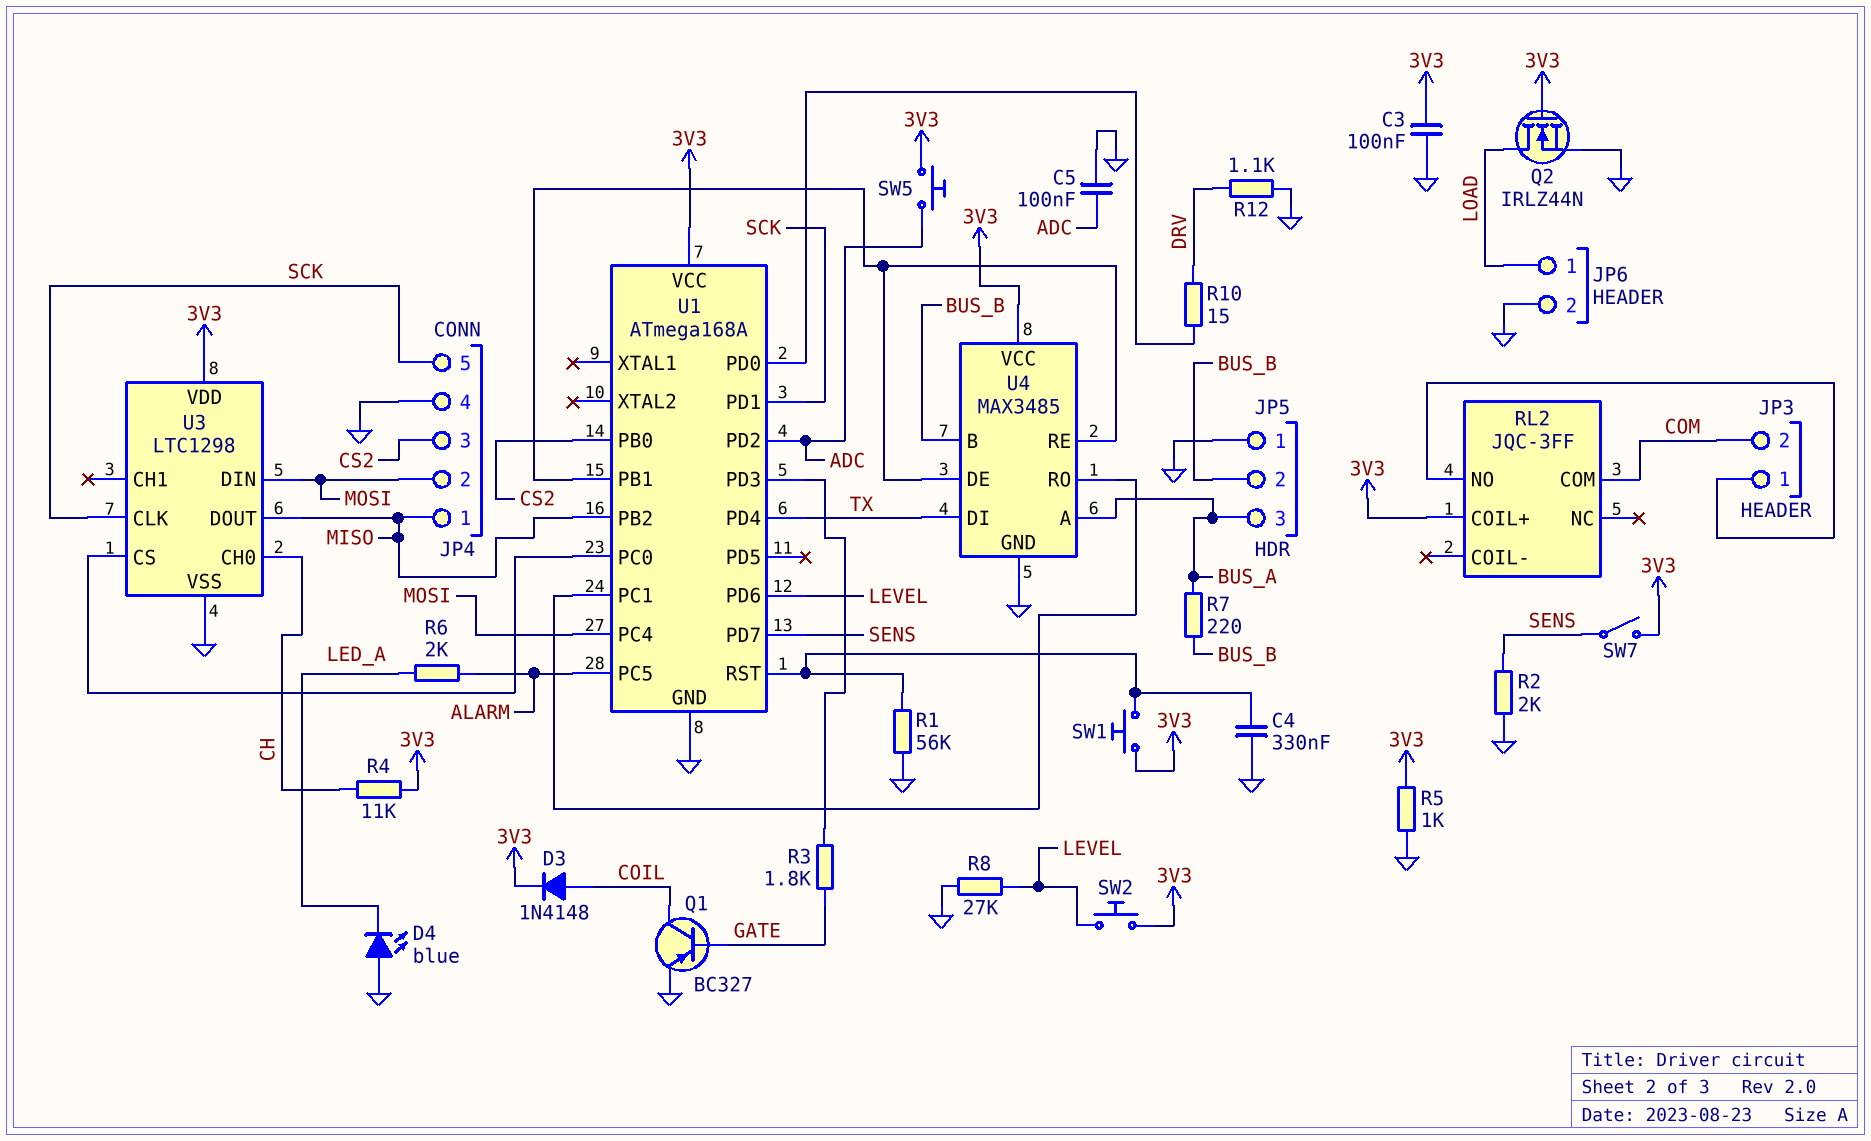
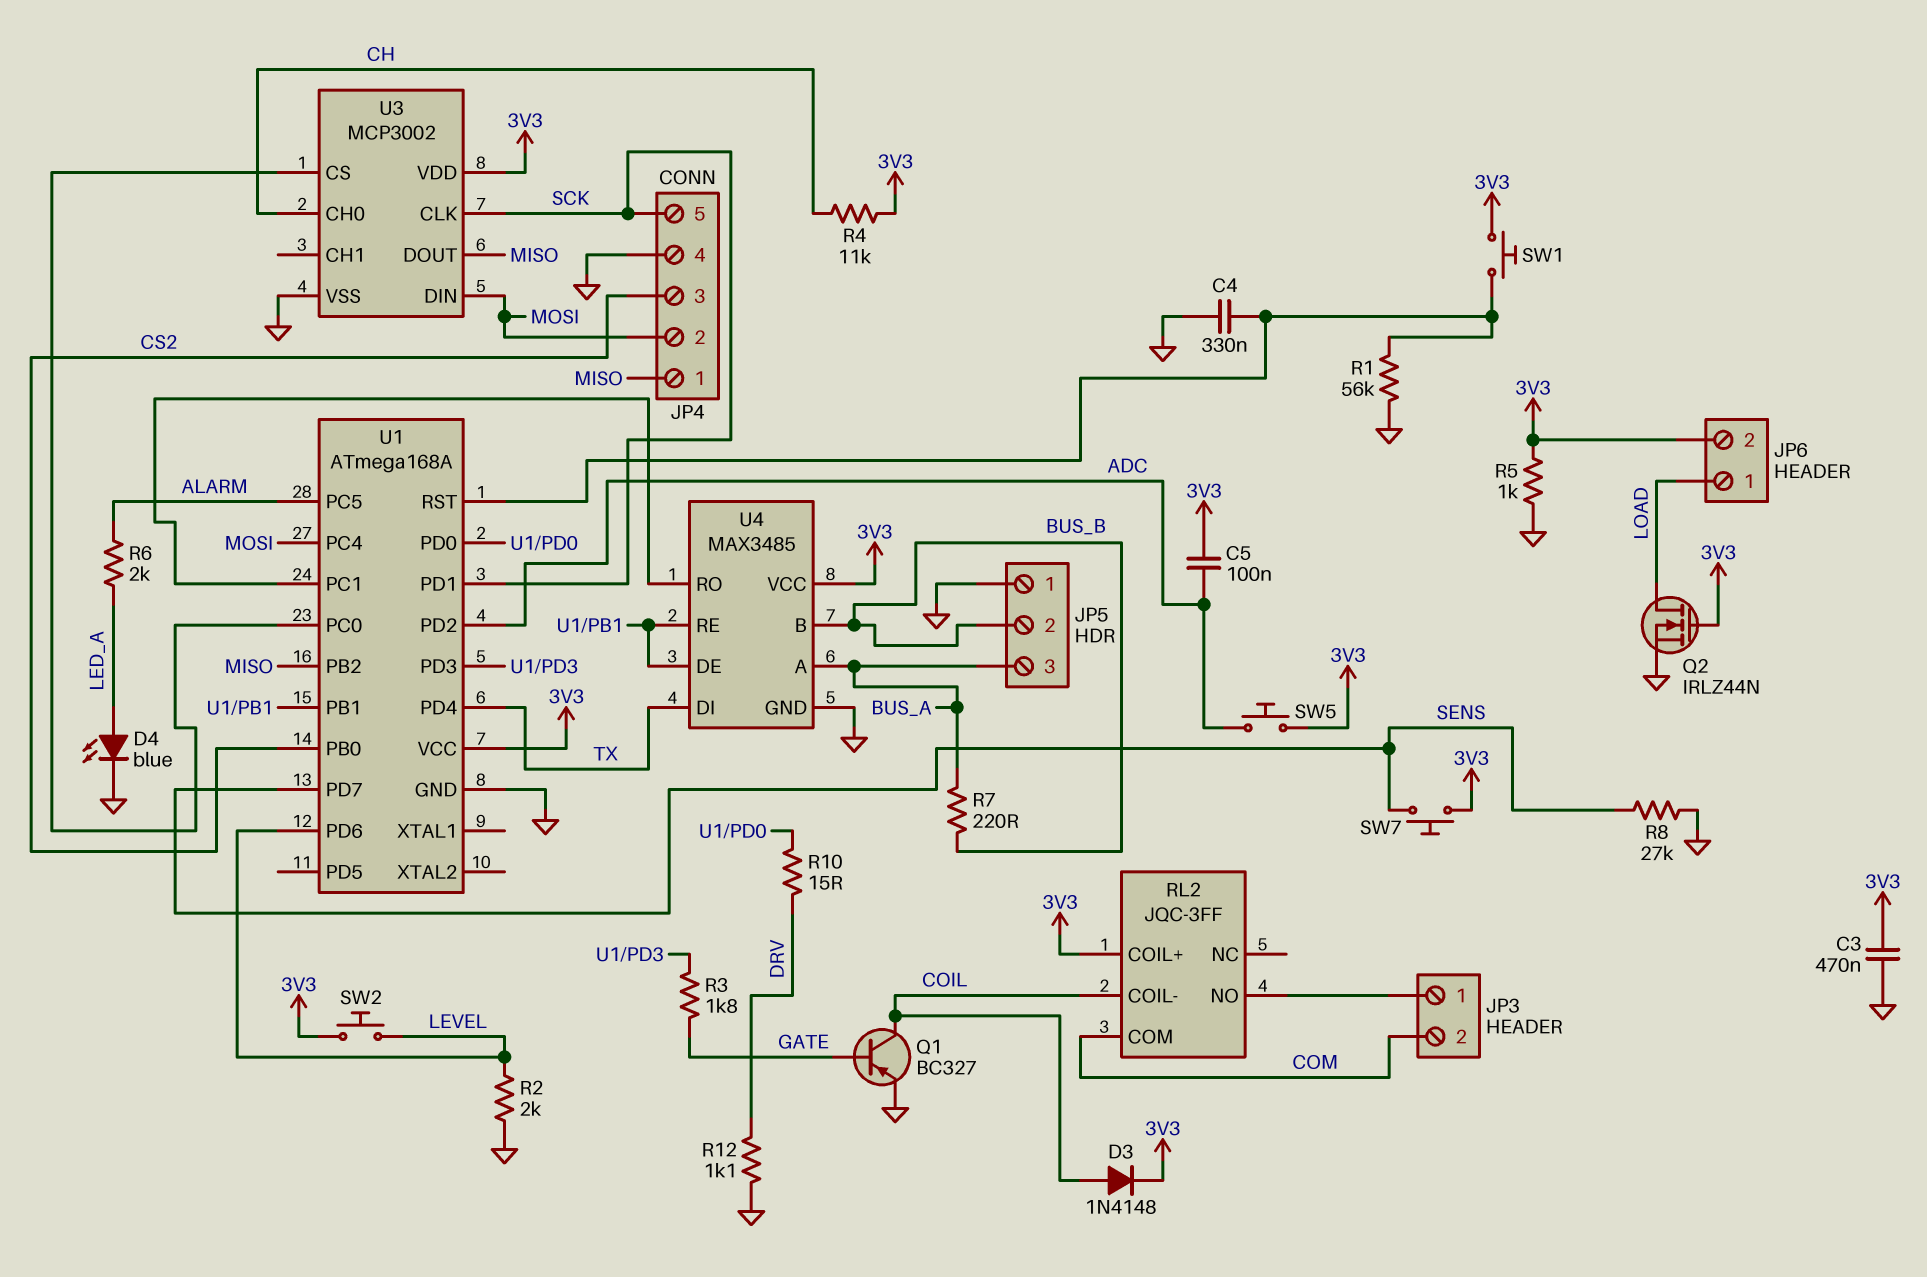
C3: 100nF (3V3, GND) -> 470nF (3V3, GND)
C5: 100nF (ADC, GND) -> 100nF (3V3, ADC)
D4: LED blue (A GND, K LED_A) -> LED blue (A LED_A, K GND)
JP6 pin 2: GND -> 3V3
R2: 2k (GND, SENS) -> 2k (GND, LEVEL)
R8: 27k (GND, LEVEL) -> 27k (GND, SENS)
RL2 pin COIL-: none -> COIL
SW7: switch (3V3, SENS) -> button (3V3, SENS)
U3: LTC1298 -> MCP3002

